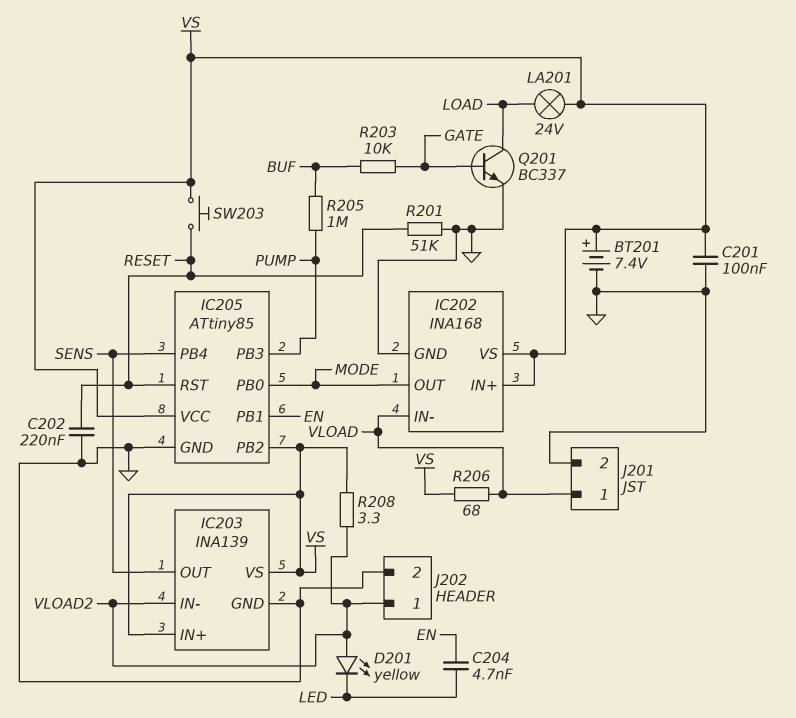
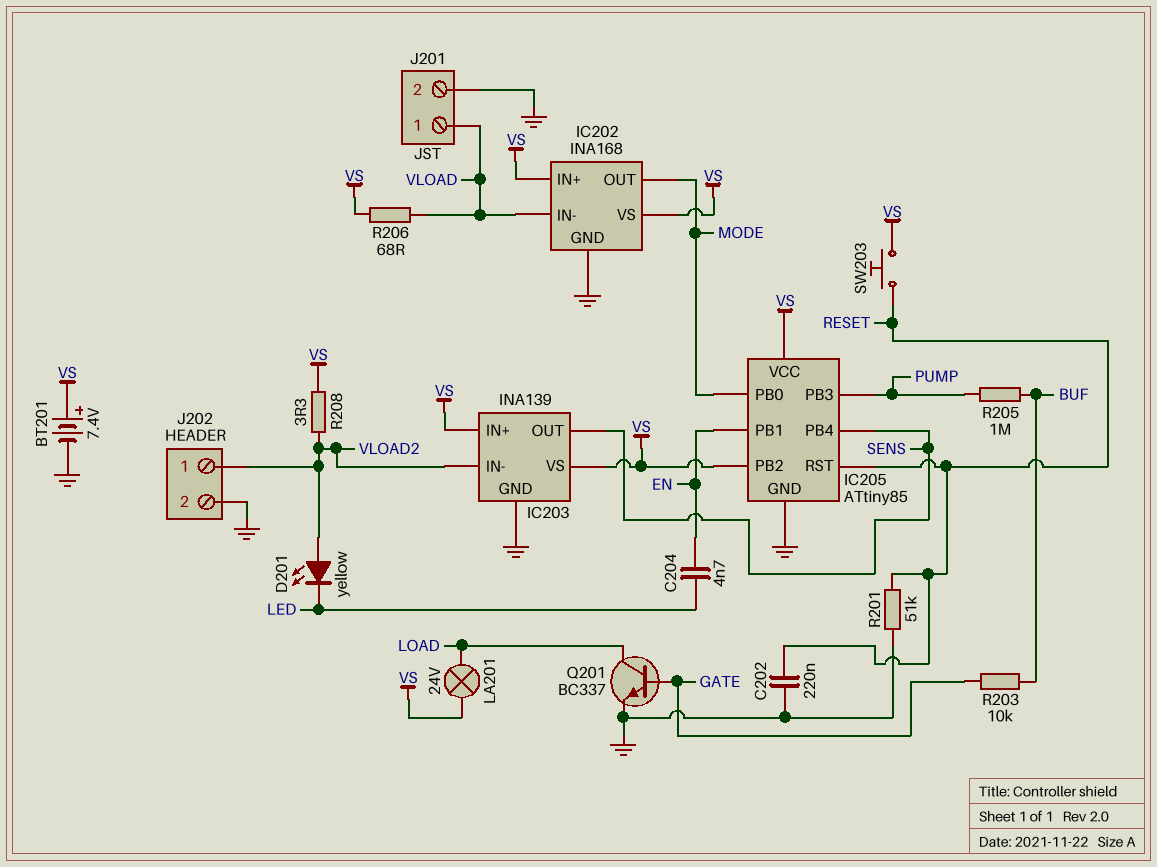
C201: 100nF (GND, VS) -> none

